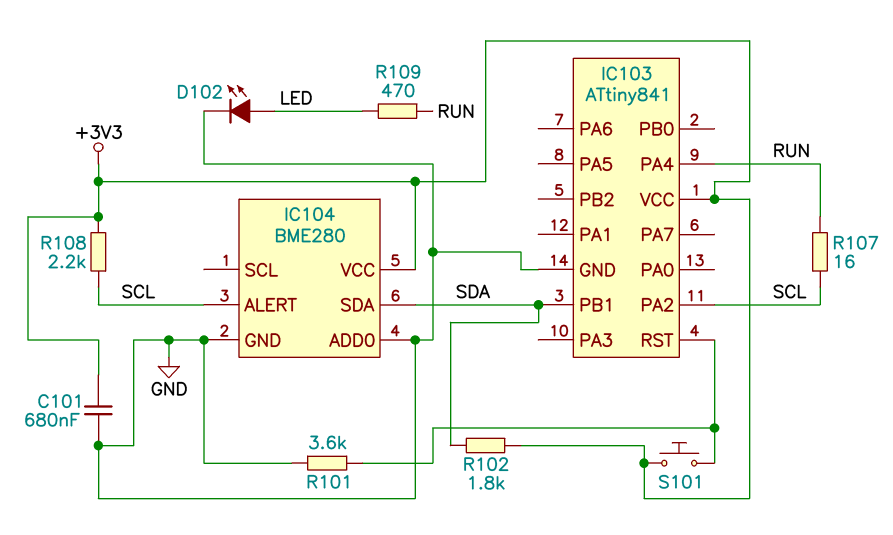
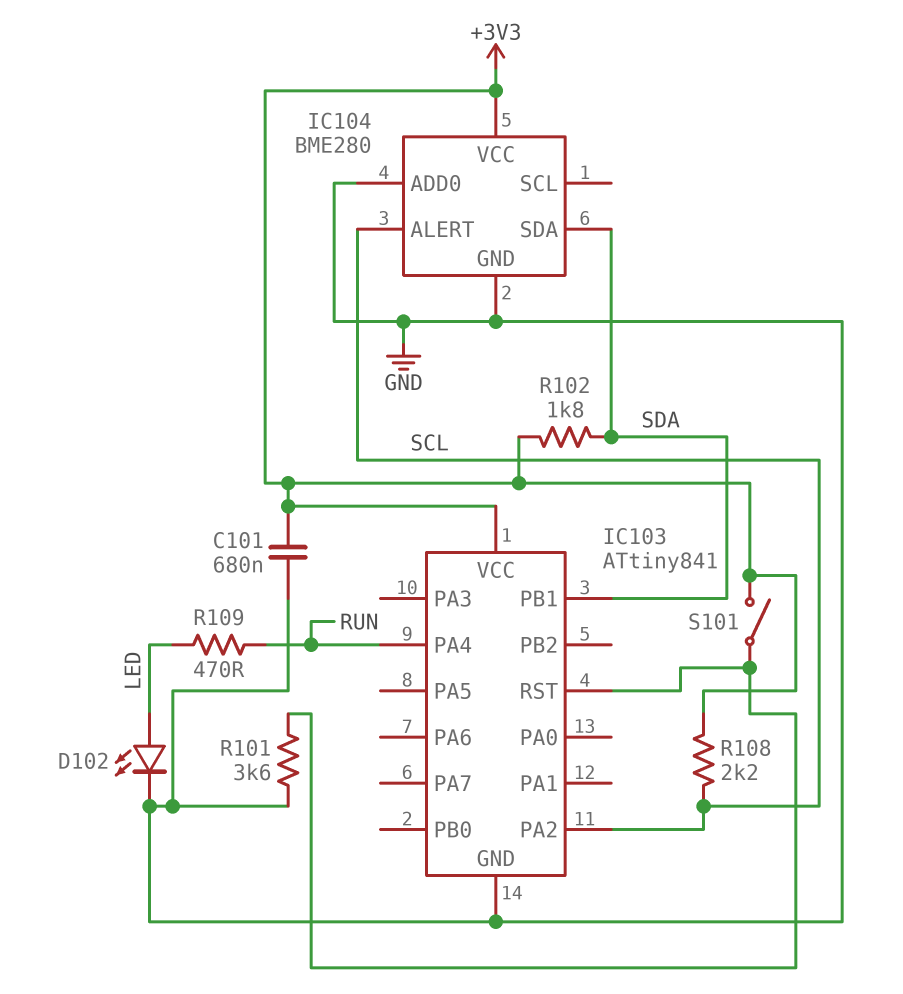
R107: 16 (RUN, SCL) -> none
S101: button (+3V3, IC103/RST) -> switch (+3V3, IC103/RST)

